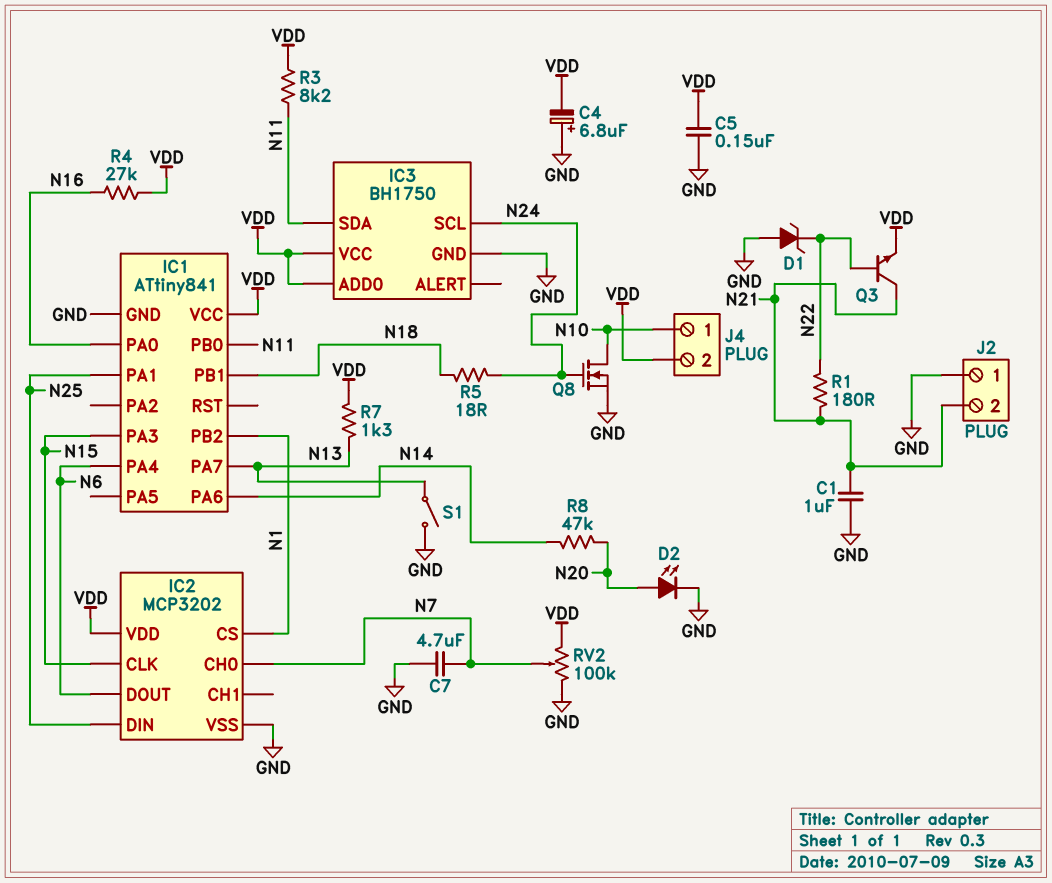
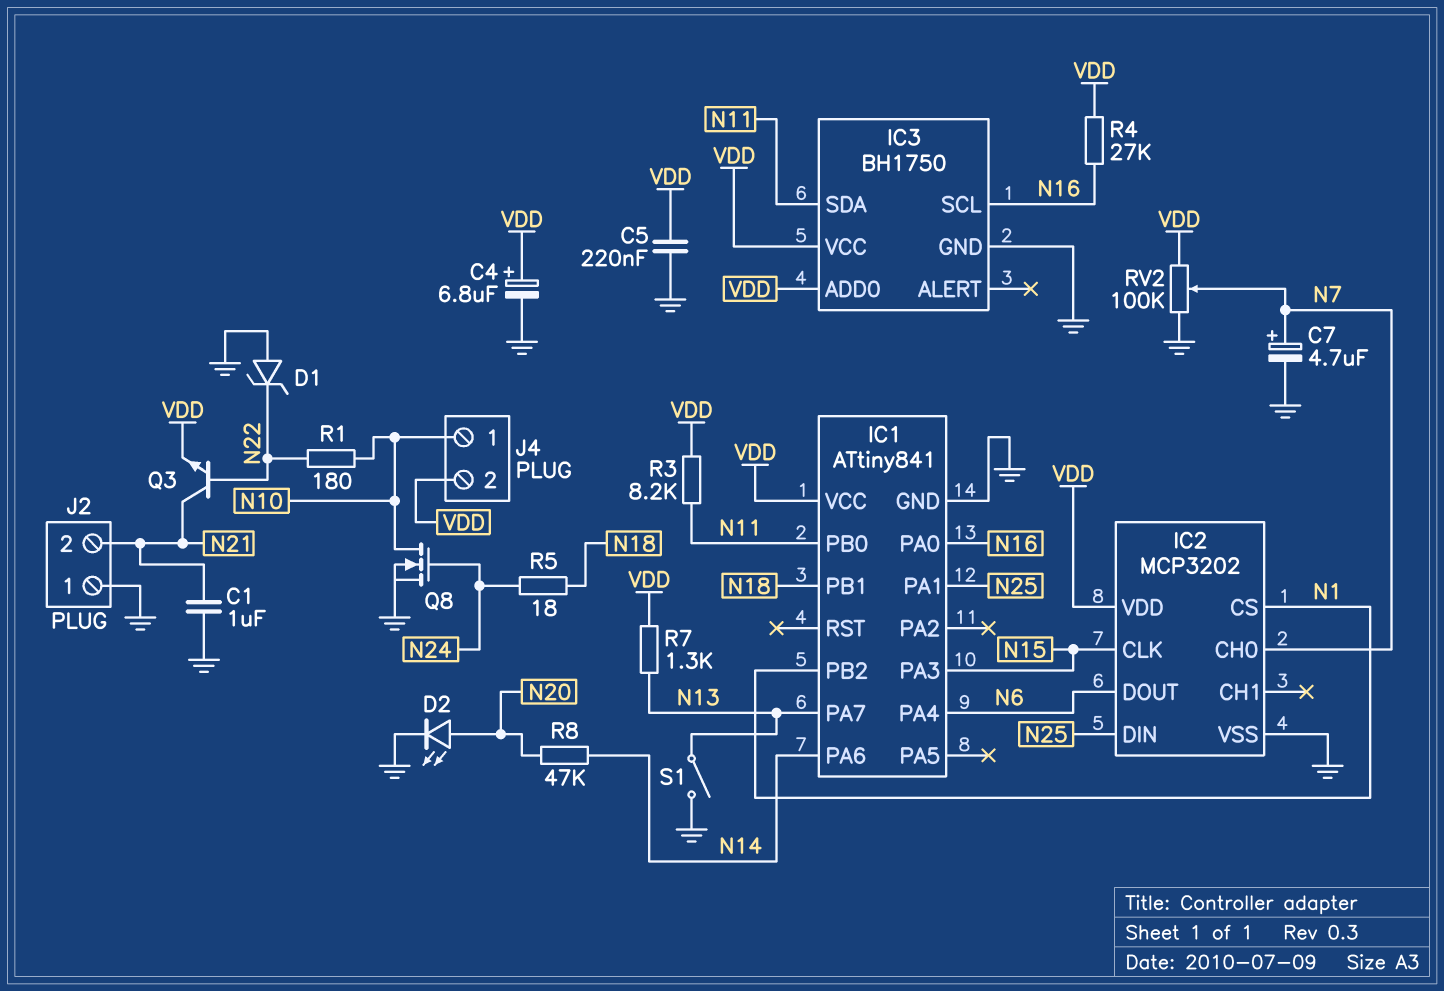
C4: 6.8uF (plus GND, minus VDD) -> 6.8uF (plus VDD, minus GND)
C5: 150nF (GND, VDD) -> 220nF (GND, VDD)
C7: 4.7uF (GND, N7) -> 4.7uF (plus N7, minus GND)
IC3 pin SCL: N24 -> N16
R1: 180 (N21, N22) -> 180 (N10, N22)

